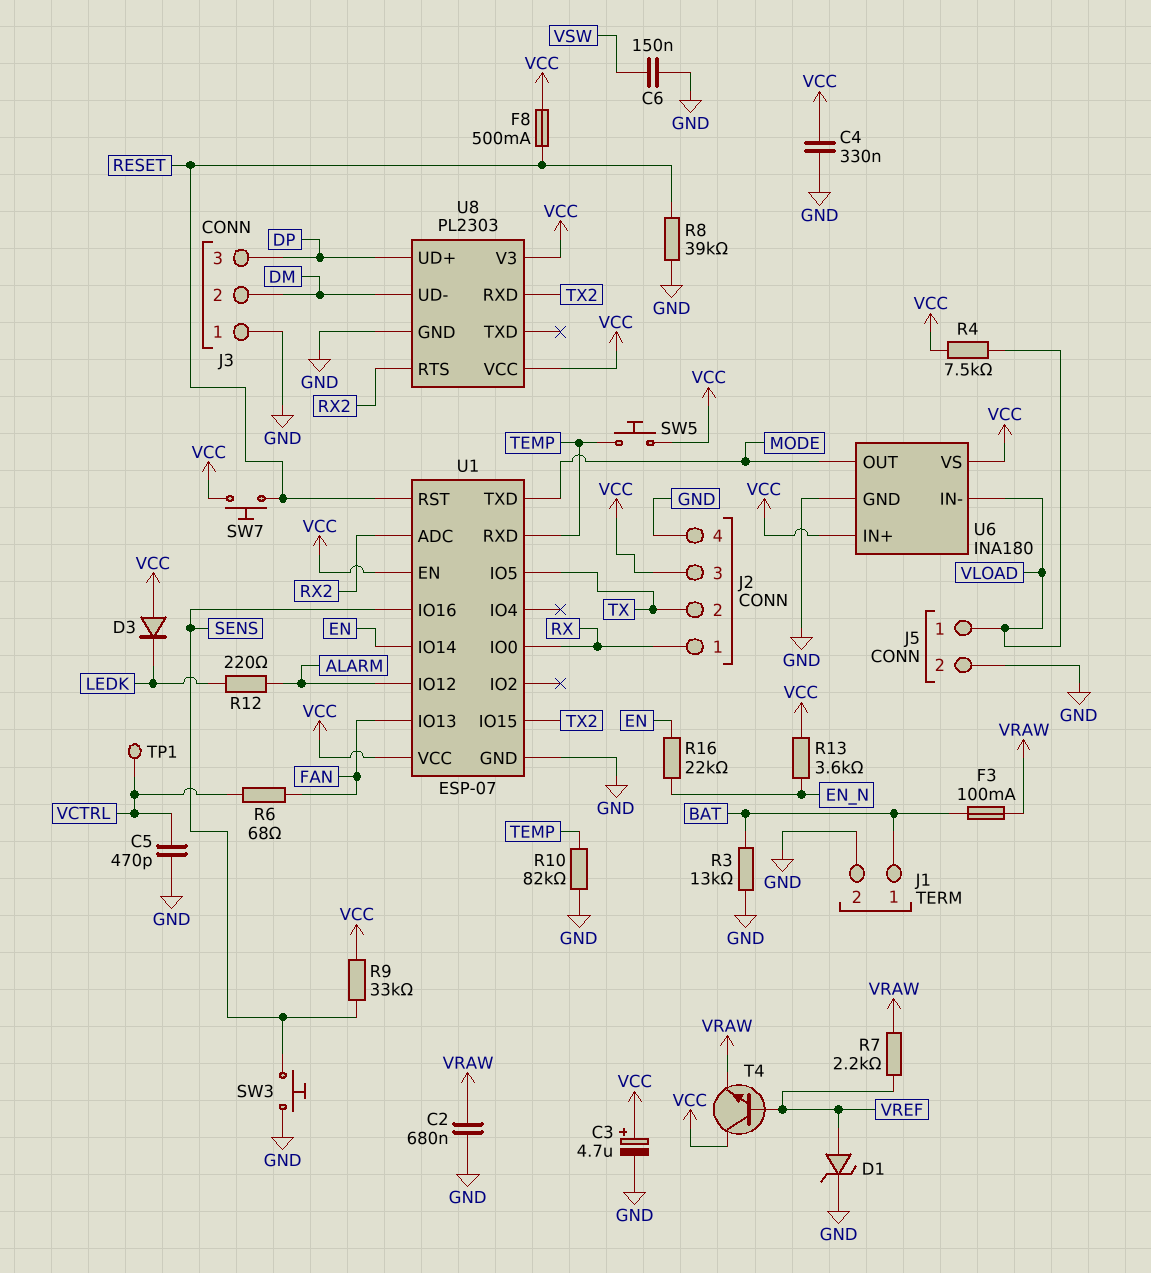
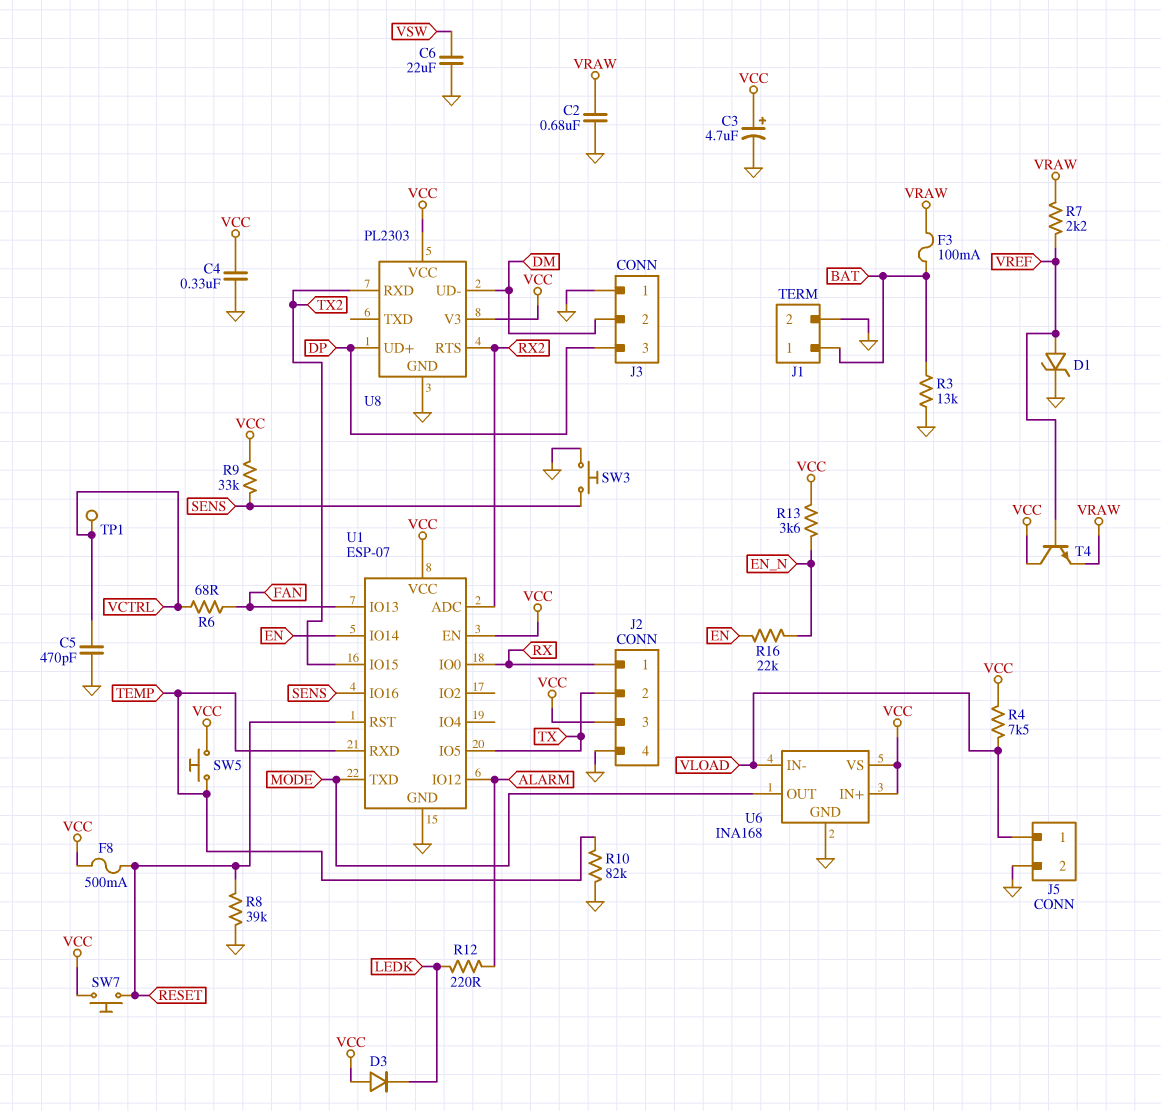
C6: 150nF (GND, VSW) -> 22uF (GND, VSW)
U6: INA180 -> INA168

